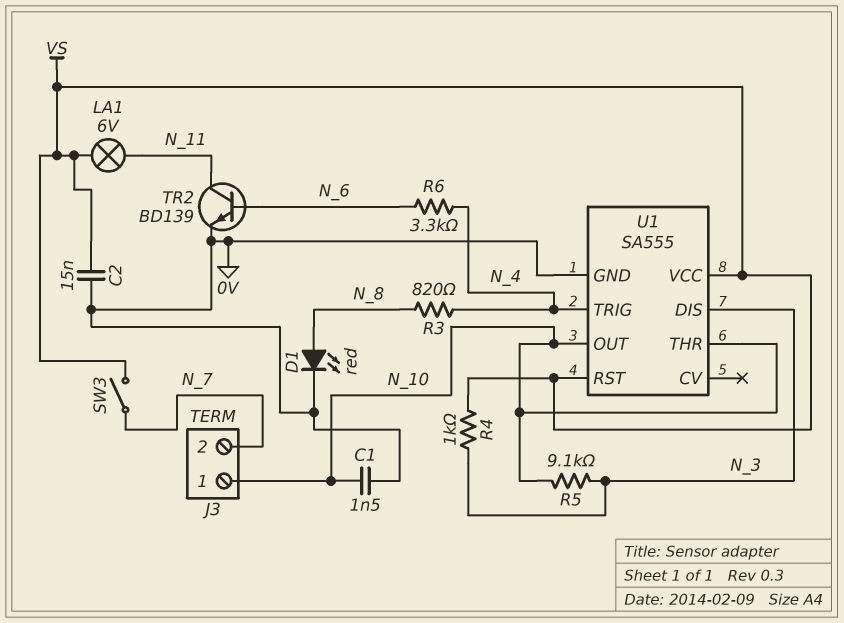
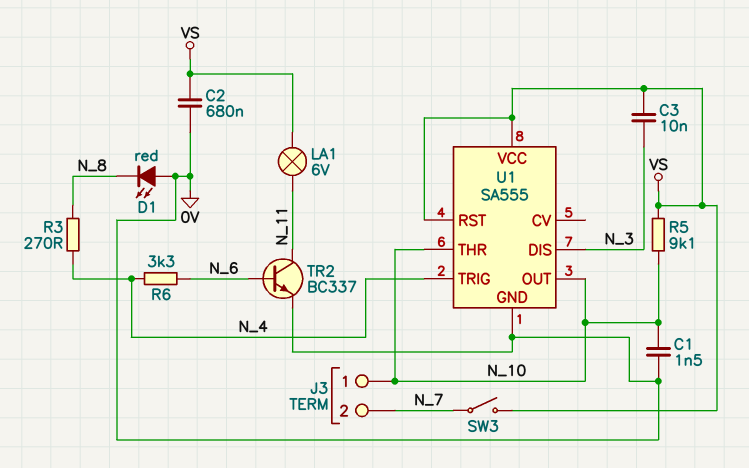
C2: 15nF (0V, VS) -> 680nF (0V, VS)
C3: none -> 10nF (N_3, VS)
D1: LED red (A N_8, K 0V) -> LED red (A 0V, K N_8)
R3: 820 (N_4, N_8) -> 270 (N_4, N_8)
R4: 1k (N_3, VS) -> none
R5: 9.1k (N_3, N_10) -> 9.1k (N_10, VS)
TR2: NPN BD139 (B N_6, C N_11, E 0V) -> NPN BC337 (B N_6, C N_11, E 0V)

